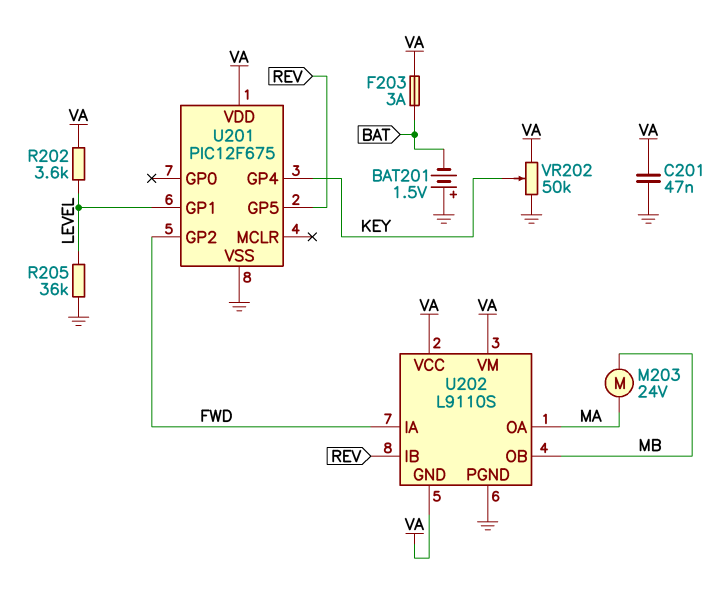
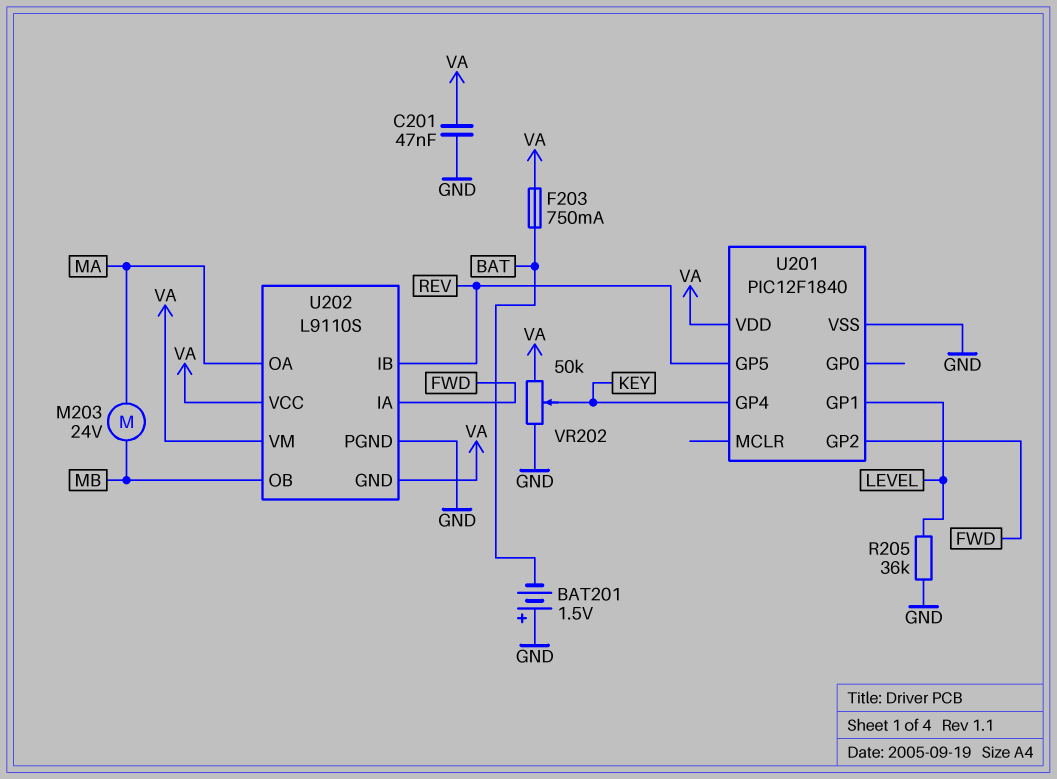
F203: 3A (BAT, VA) -> 750mA (BAT, VA)
R202: 3.6k (LEVEL, VA) -> none
U201: PIC12F675 -> PIC12F1840

